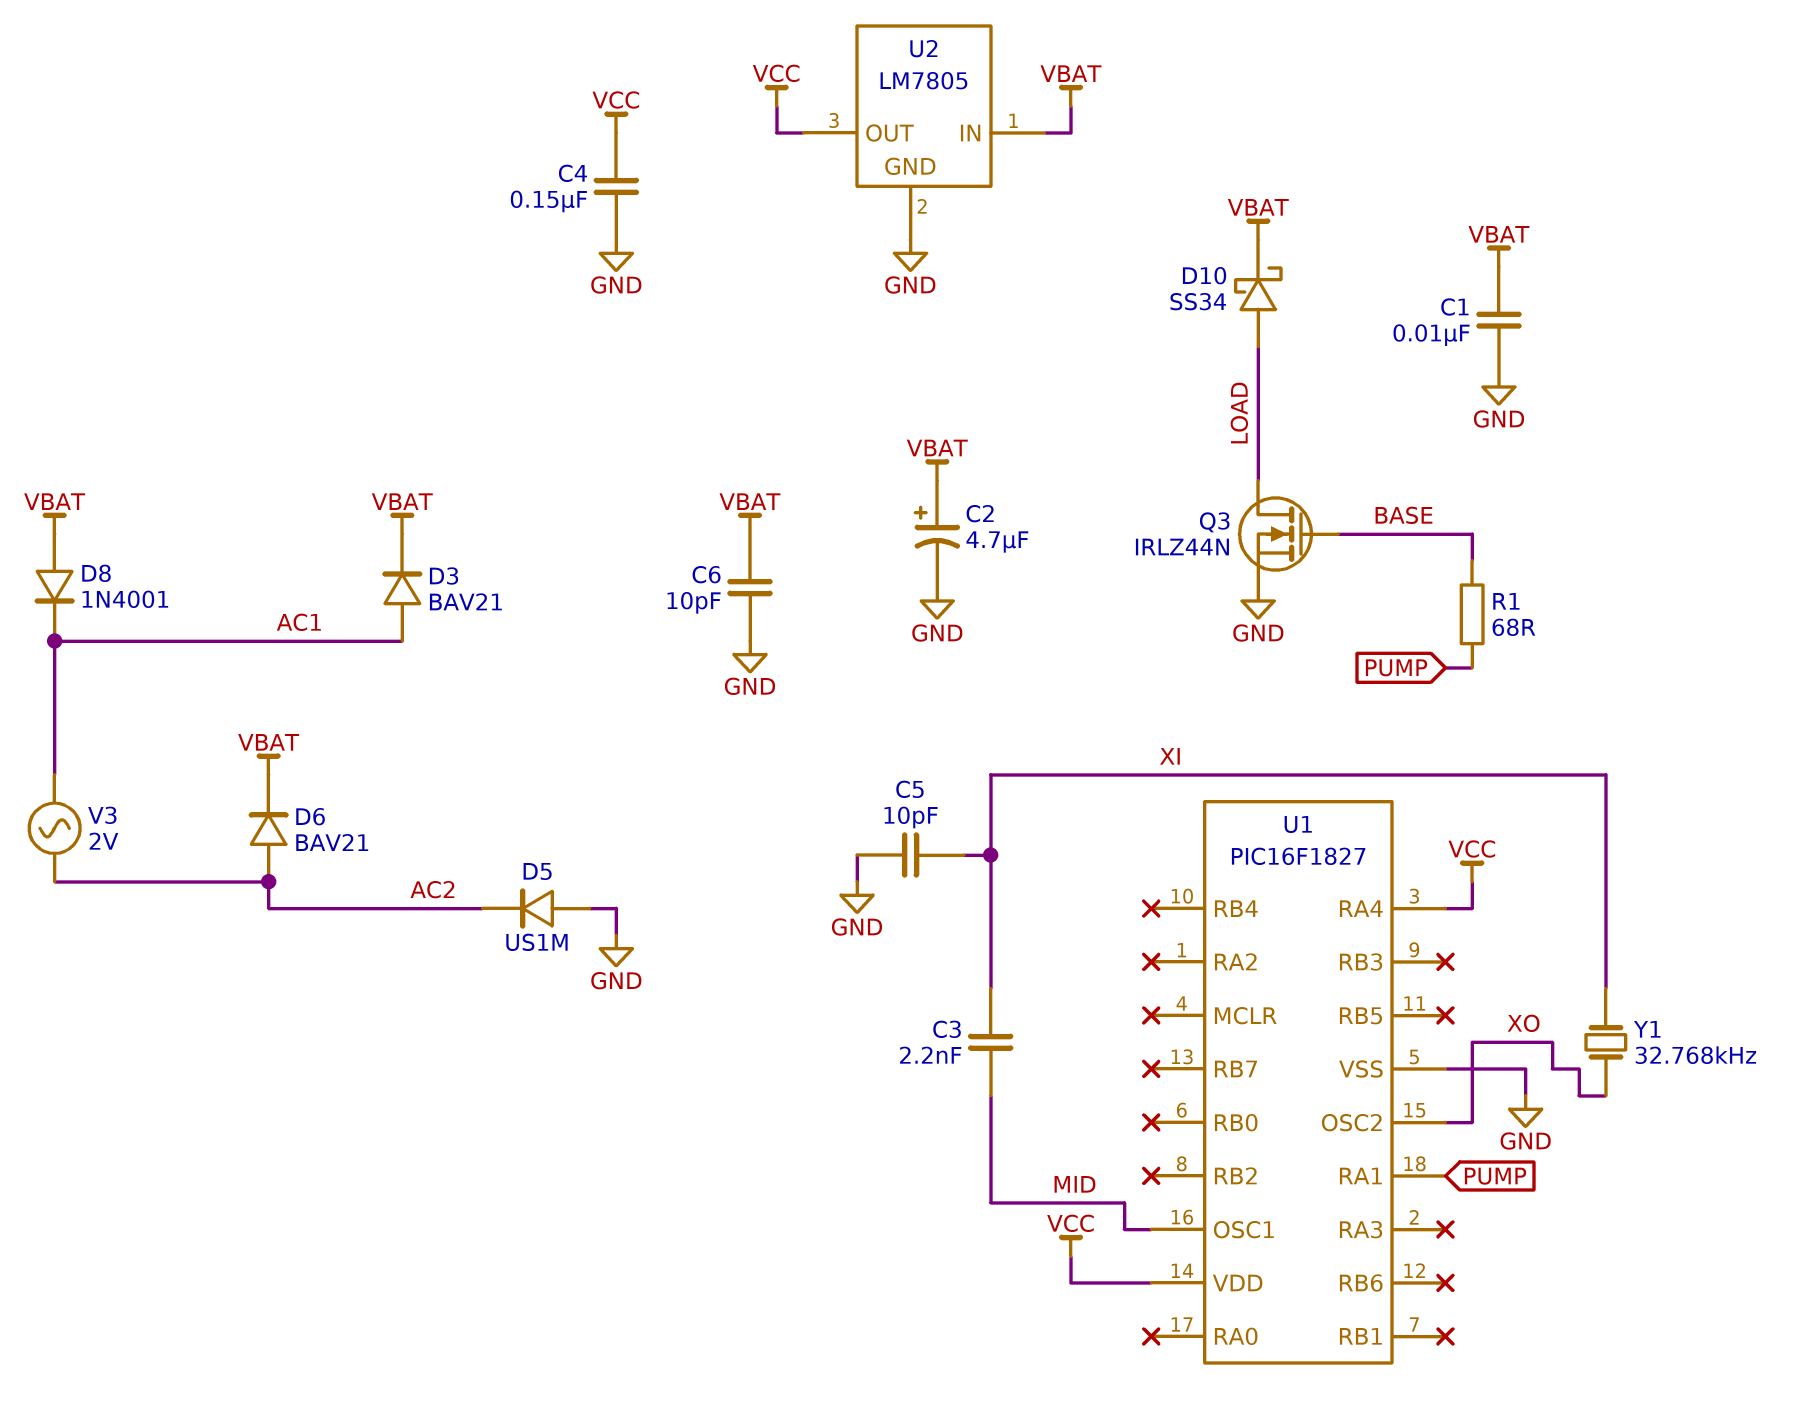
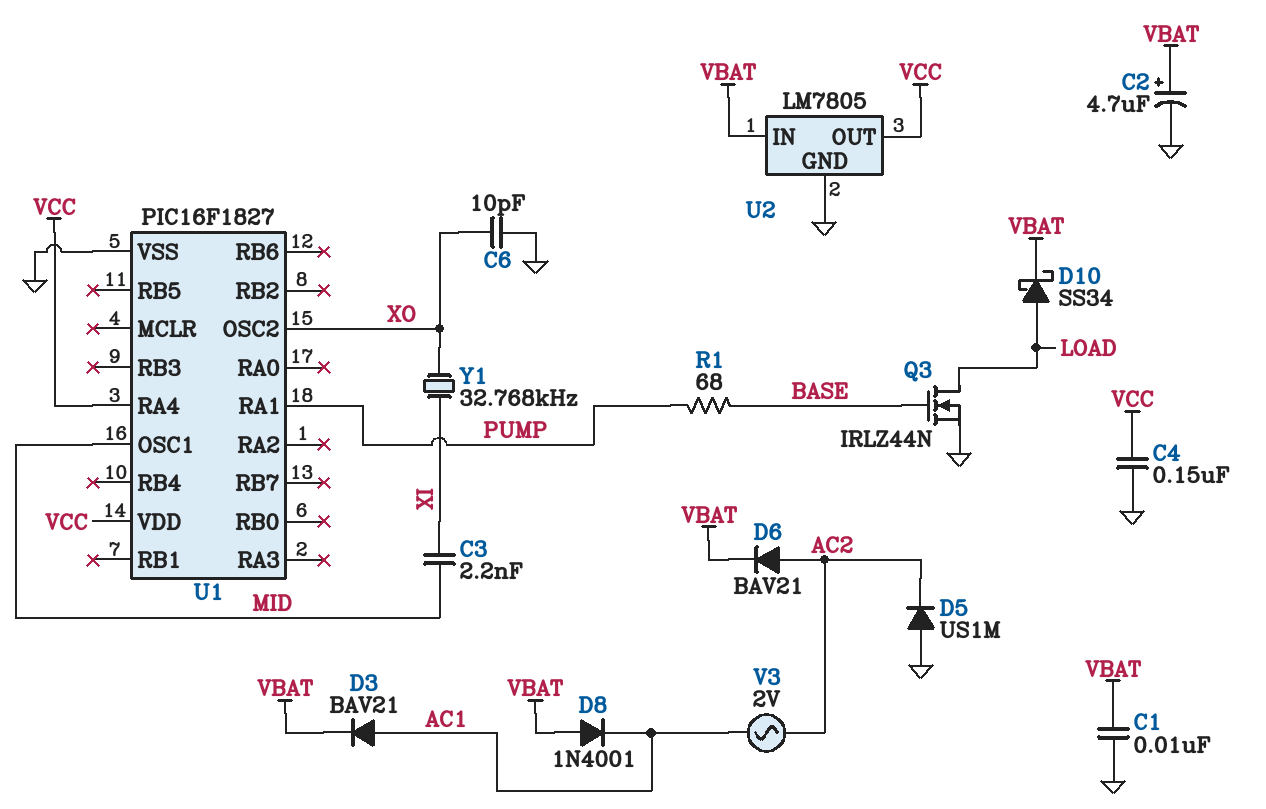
C5: 10pF (GND, XI) -> none
C6: 10pF (GND, VBAT) -> 10pF (GND, XO)

